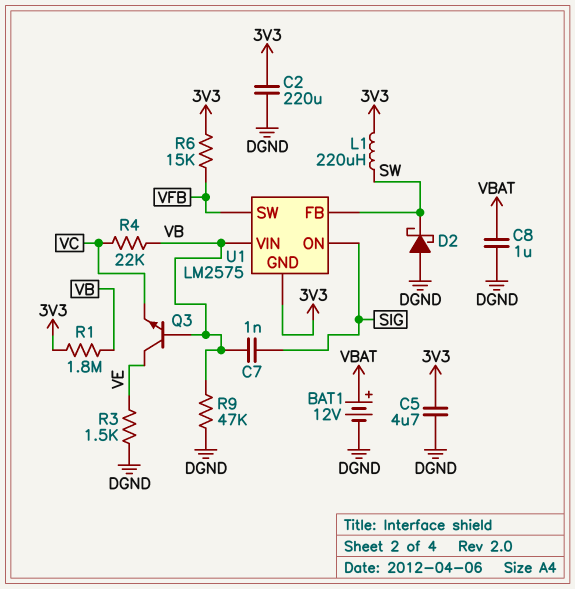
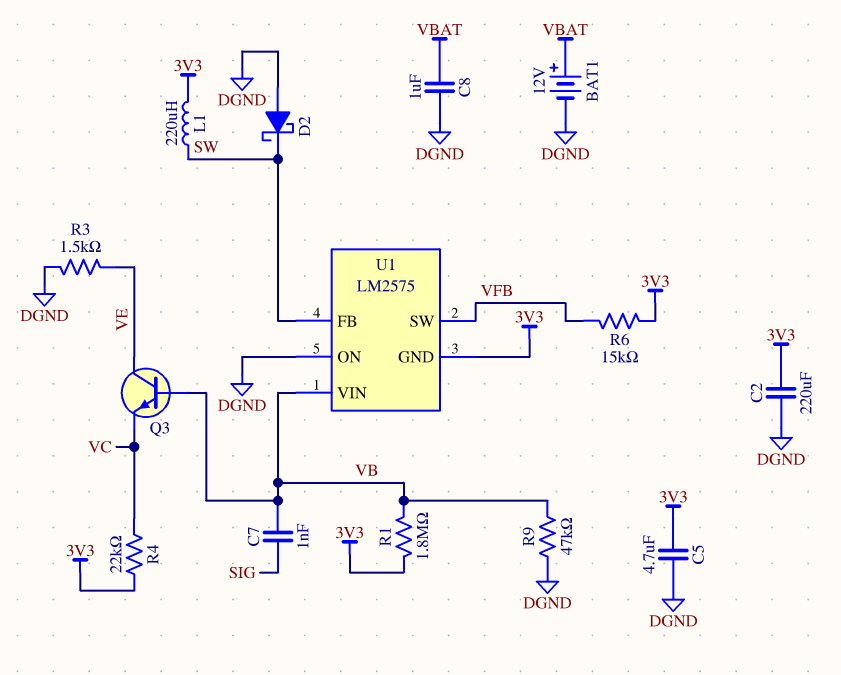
R4: 22k (VB, VC) -> 22k (3V3, VC)
U1 pin ON: SIG -> DGND

